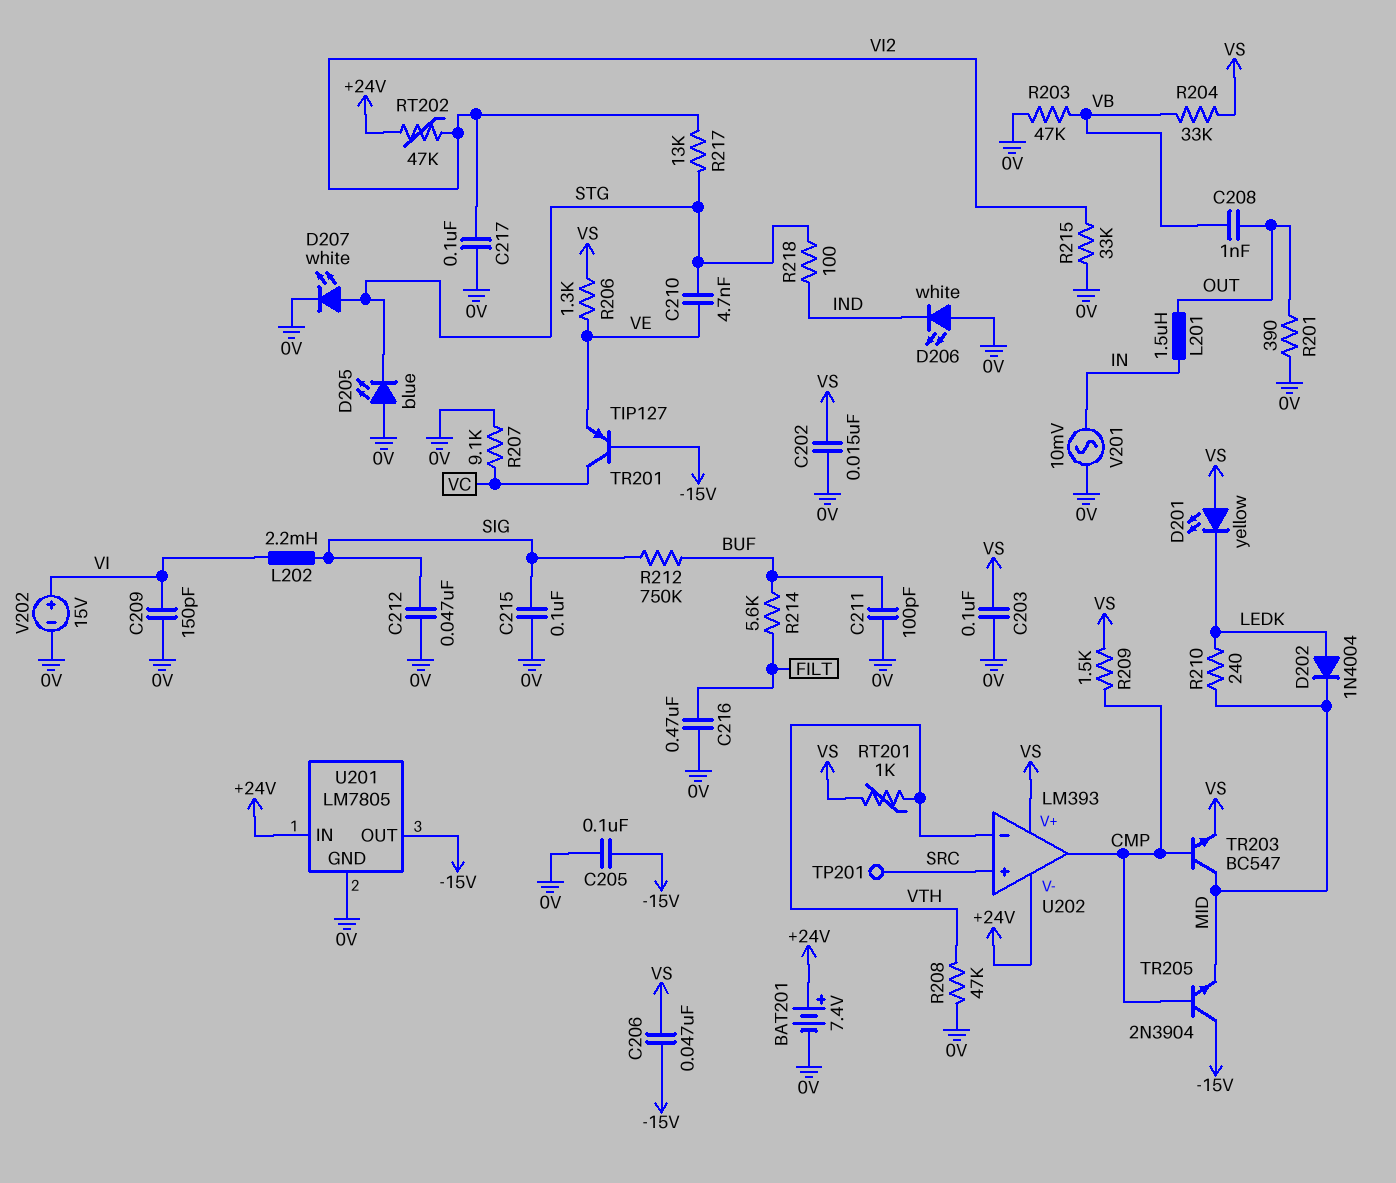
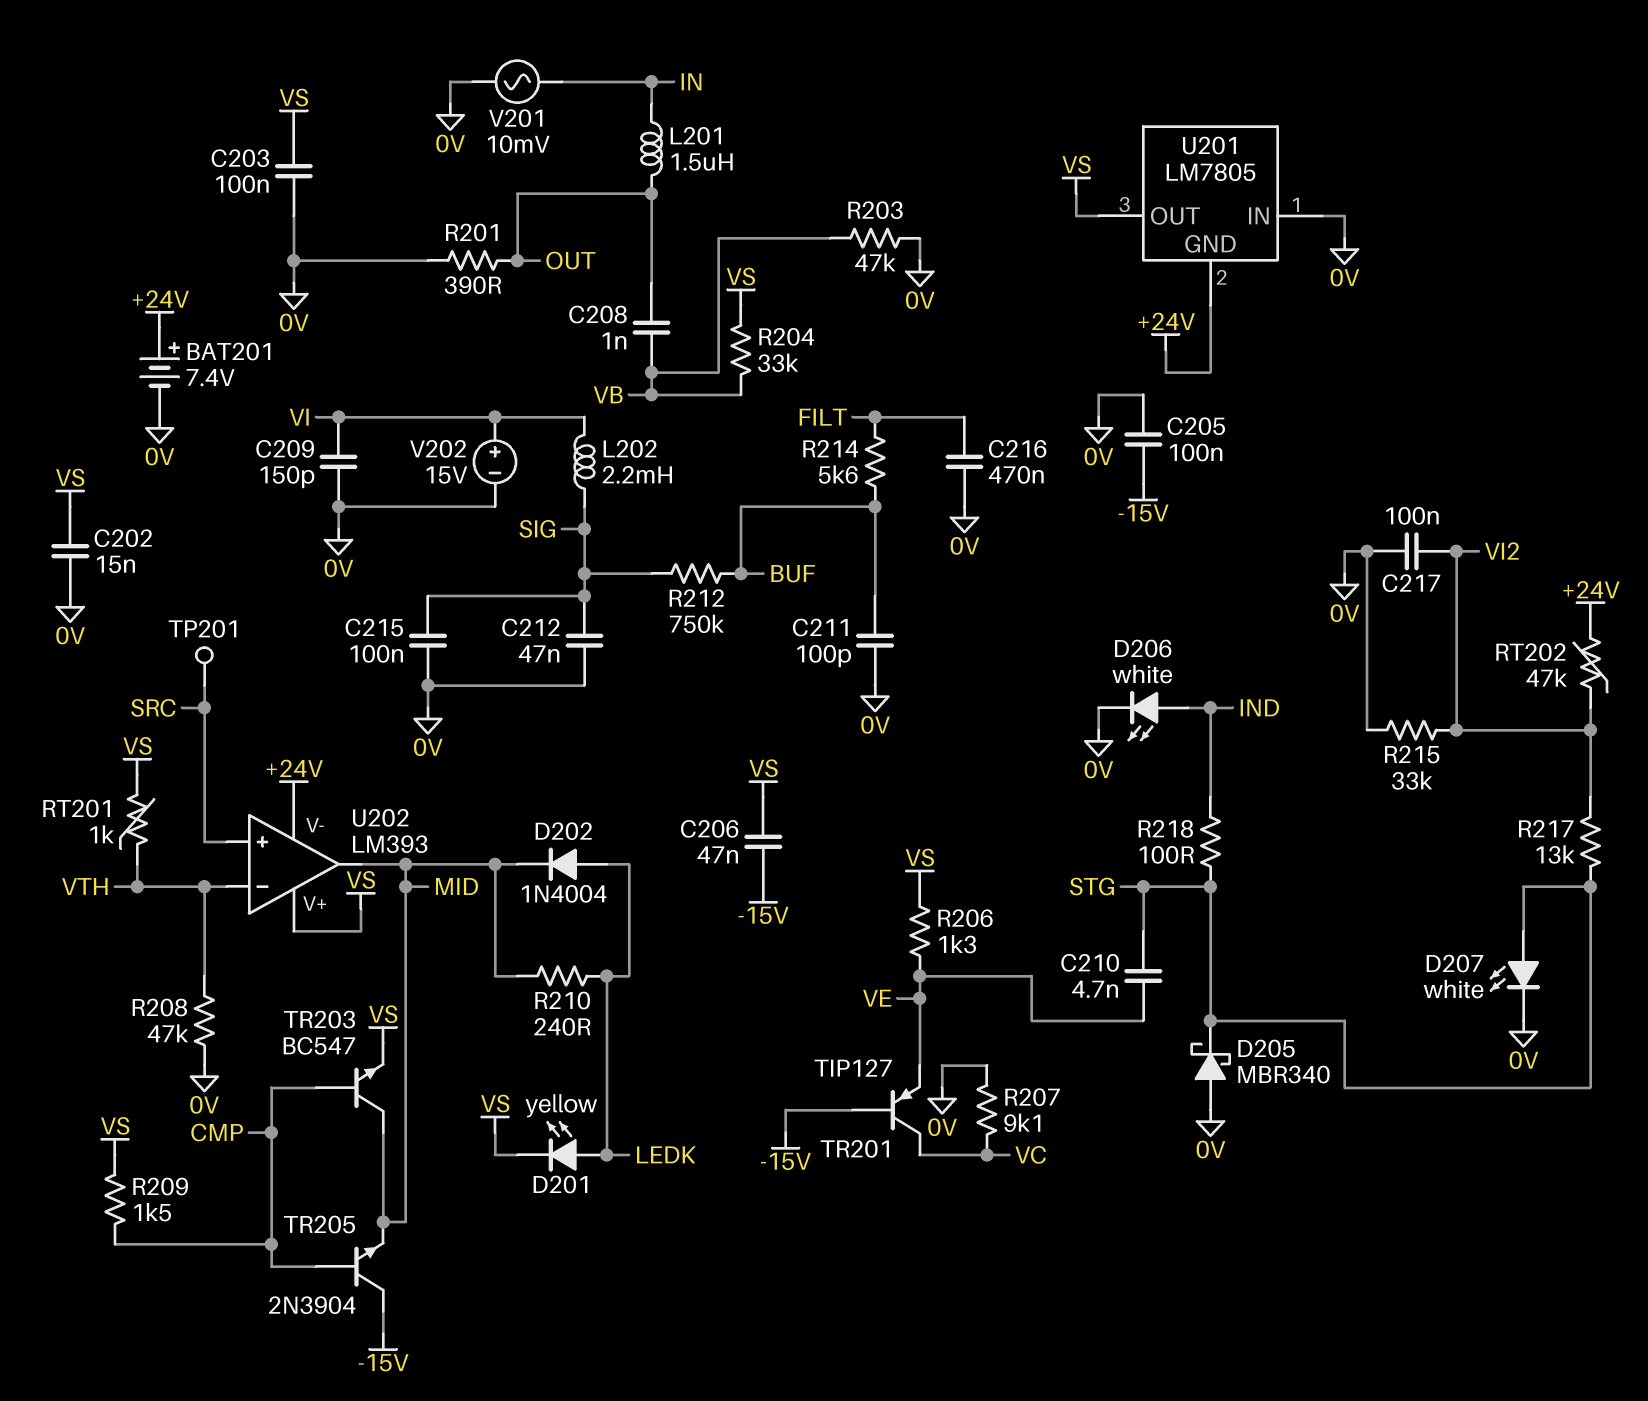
D201: LED yellow (A VS, K LEDK) -> LED yellow (A LEDK, K VS)
D205: LED blue (A 0V, K STG) -> schottky MBR340 (A 0V, K STG)
D206: LED white (A 0V, K IND) -> LED white (A IND, K 0V)
U201 pin GND: 0V -> +24V
U201 pin IN: +24V -> 0V
U201 pin OUT: -15V -> VS
U202 pin out: CMP -> MID

